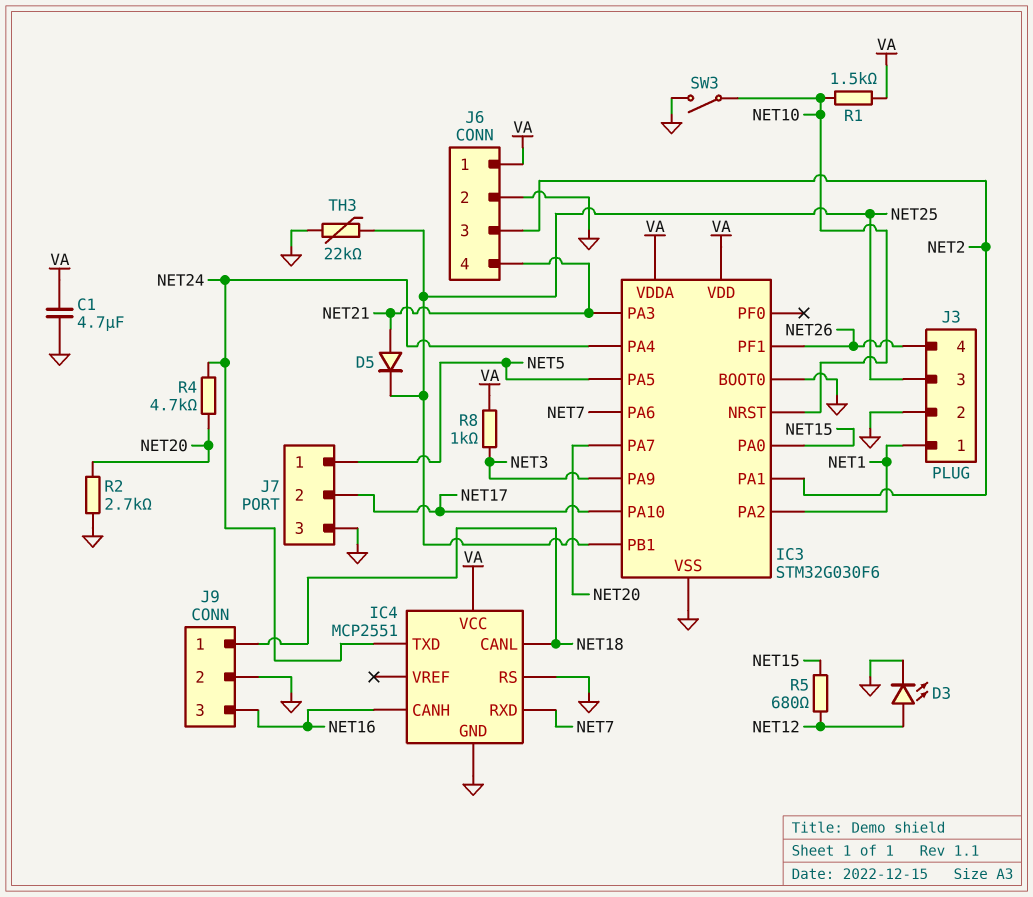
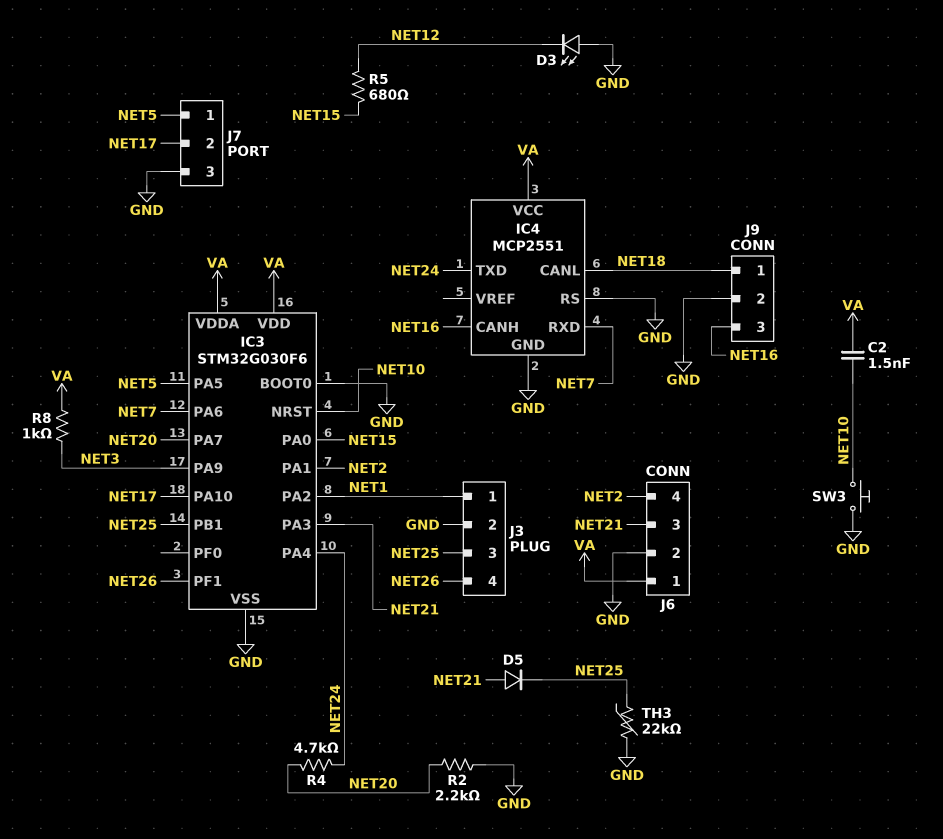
C1: 4.7uF (GND, VA) -> none
C2: none -> 1.5nF (NET10, VA)
D3: LED (A NET12, K GND) -> LED (A GND, K NET12)
J6 pin 3: NET2 -> NET21
J6 pin 4: NET21 -> NET2
R1: 1.5k (NET10, VA) -> none
R2: 2.7k (GND, NET20) -> 2.2k (GND, NET20)
SW3: switch (GND, NET10) -> button (GND, NET10)

